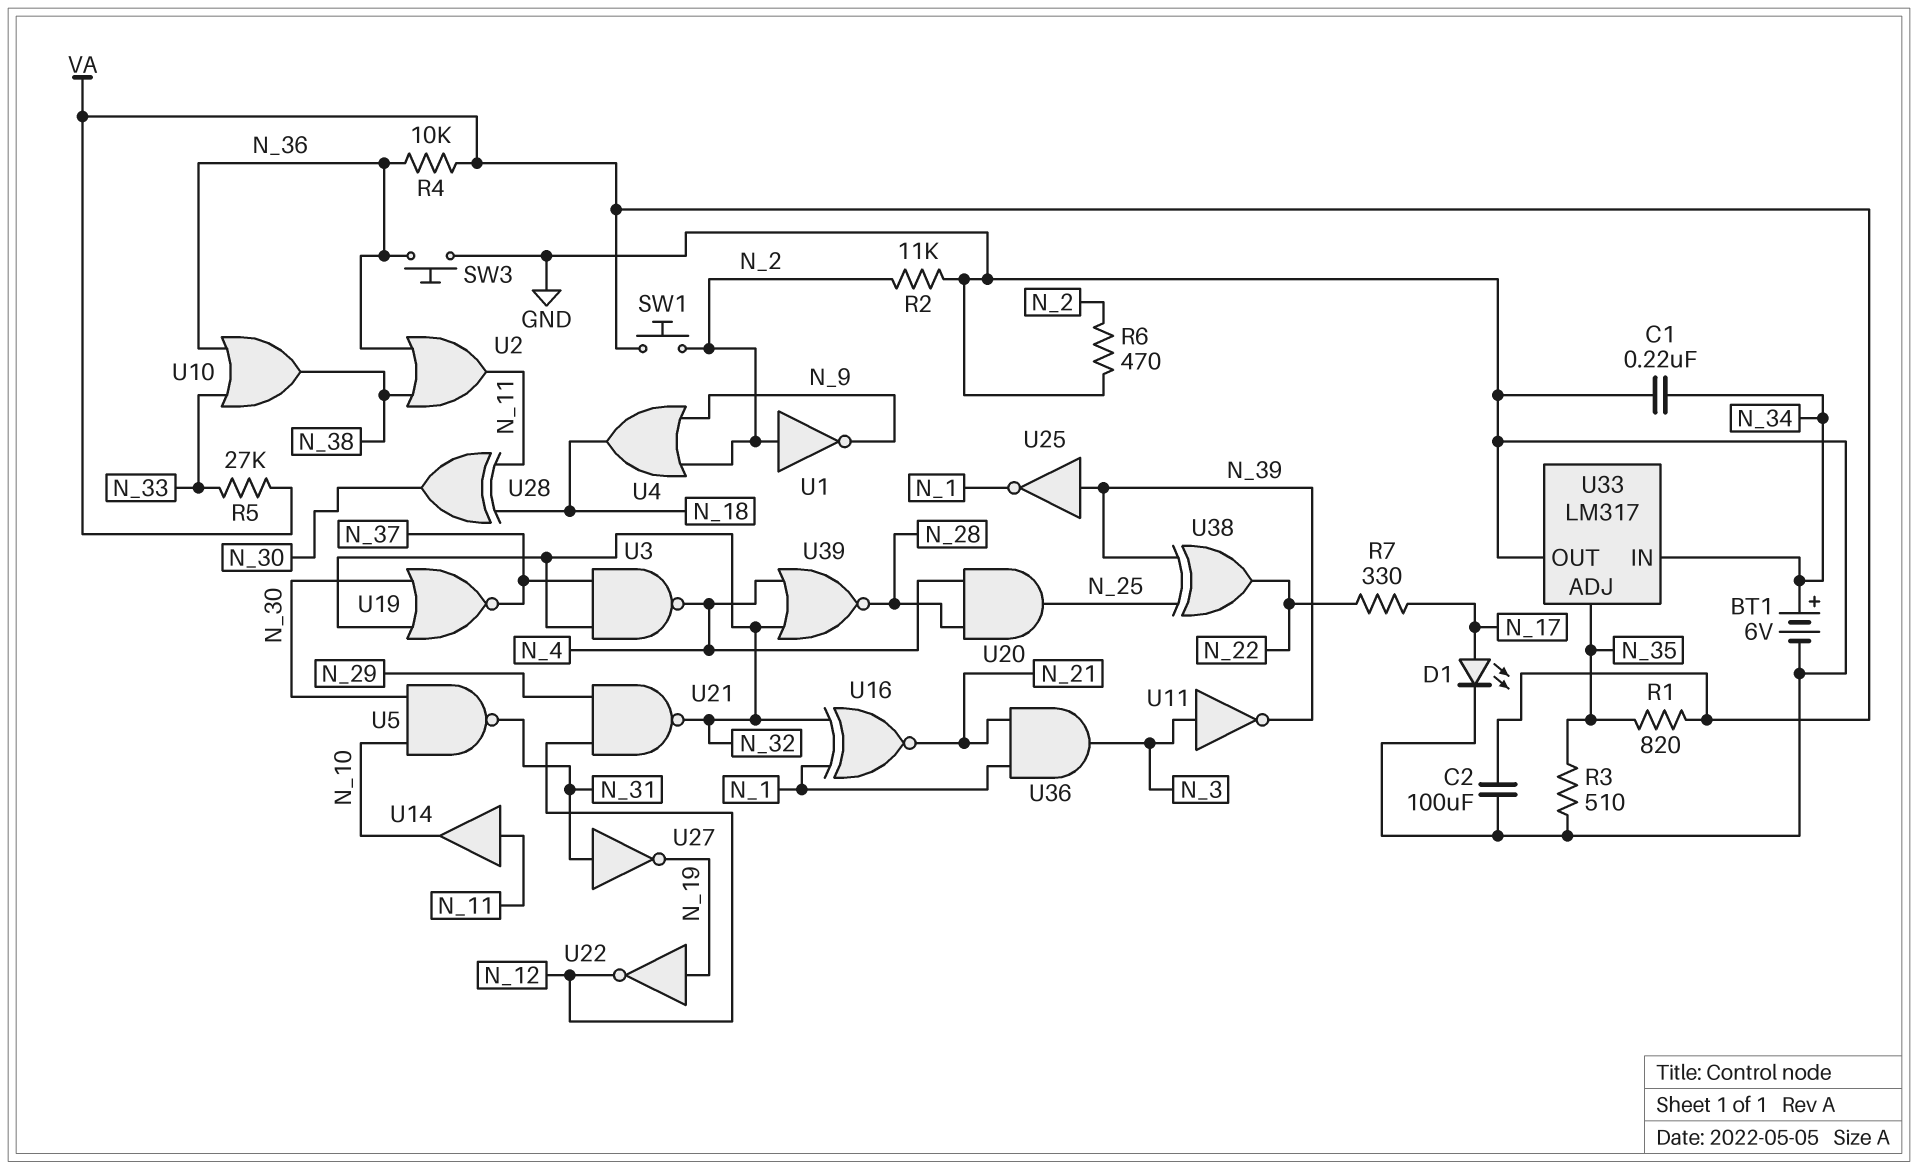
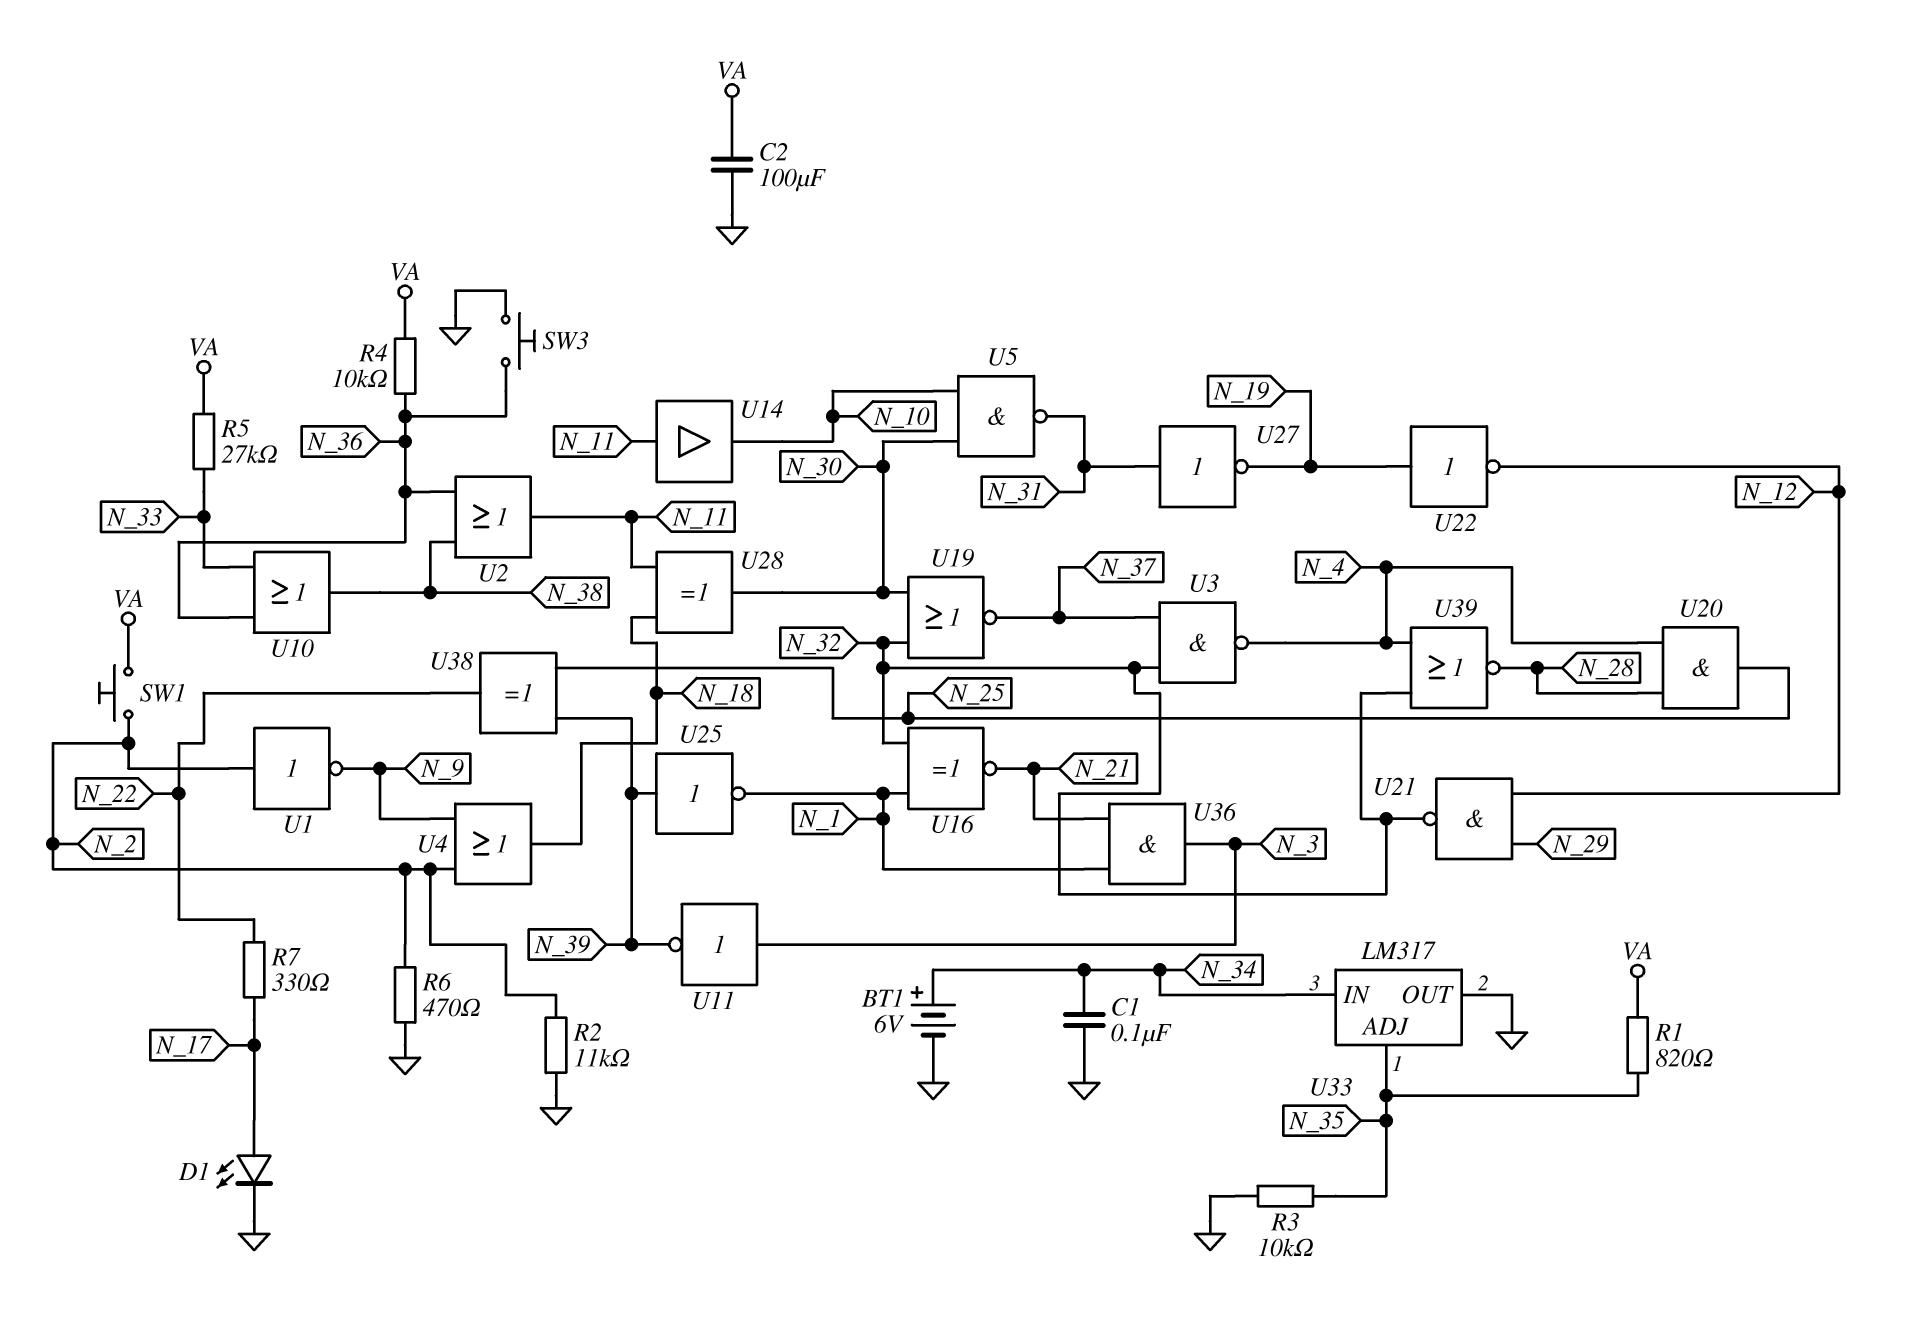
C1: 220nF (GND, N_34) -> 100nF (GND, N_34)
R3: 510 (GND, N_35) -> 10k (GND, N_35)

